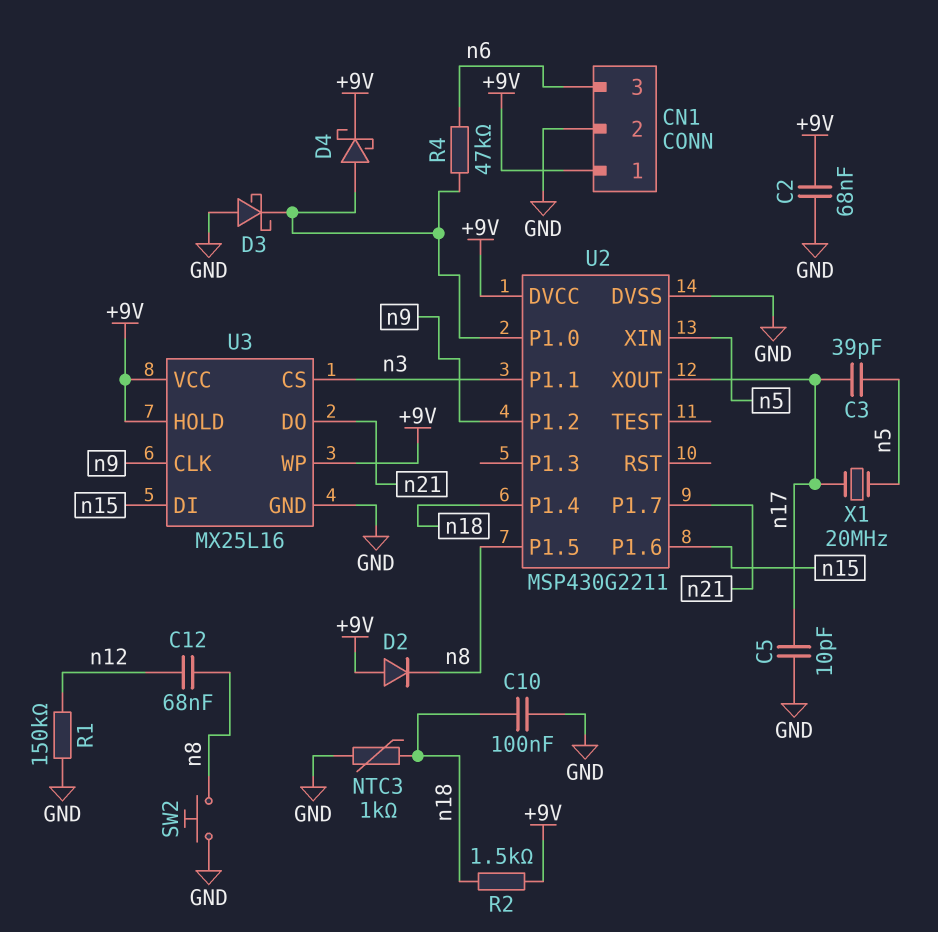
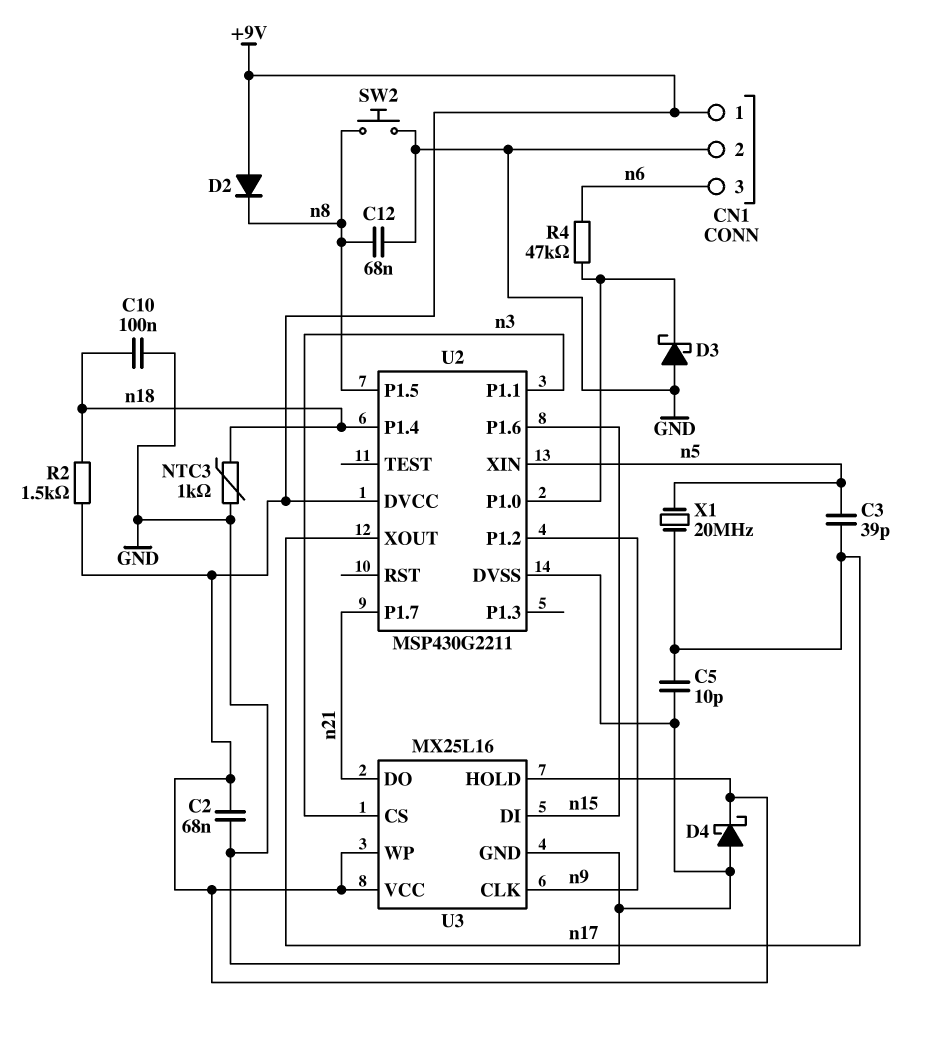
C12: 68nF (n8, n12) -> 68nF (GND, n8)
D4: schottky (A U2/P1.0, K +9V) -> schottky (A GND, K +9V)
R1: 150k (GND, n12) -> none

